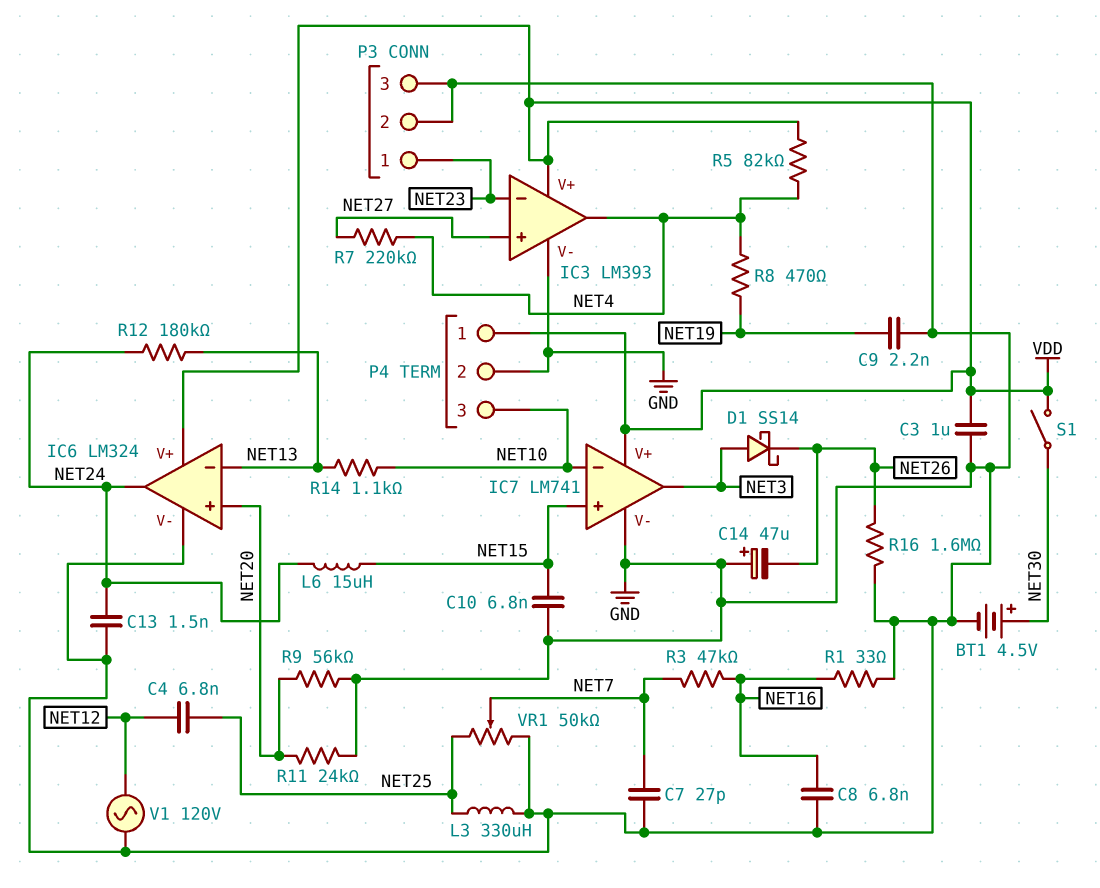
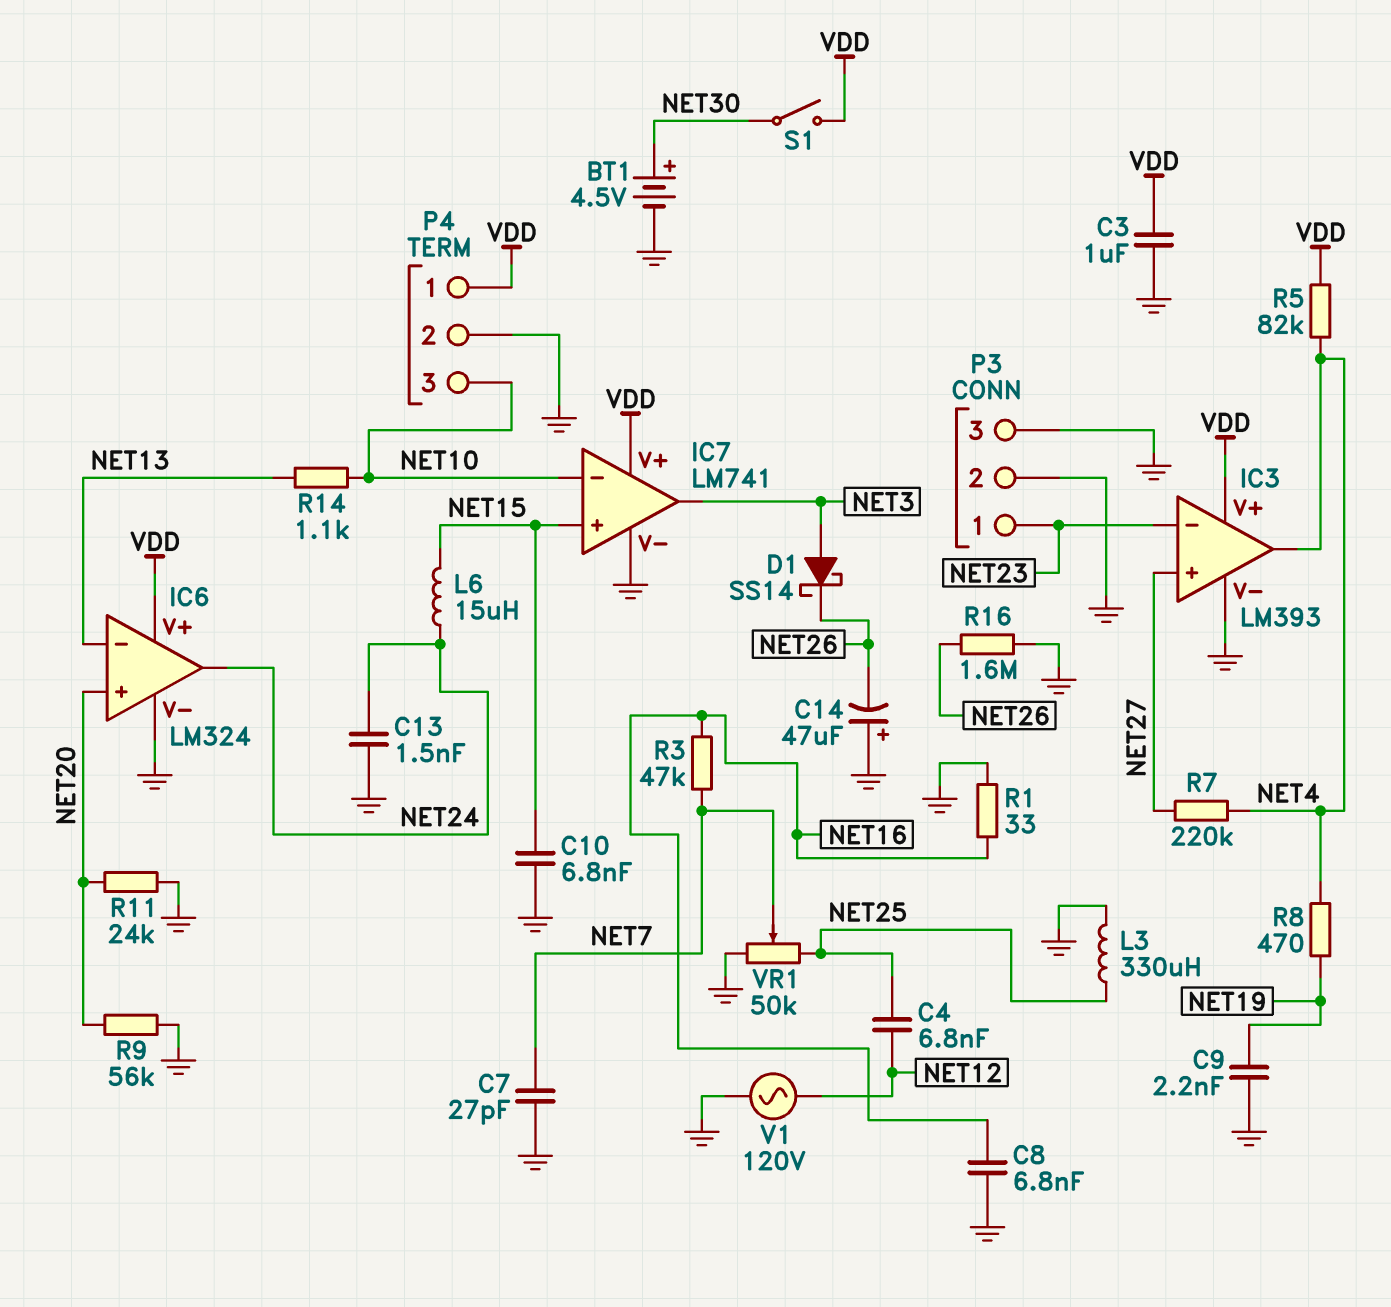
R12: 180k (NET13, NET24) -> none

